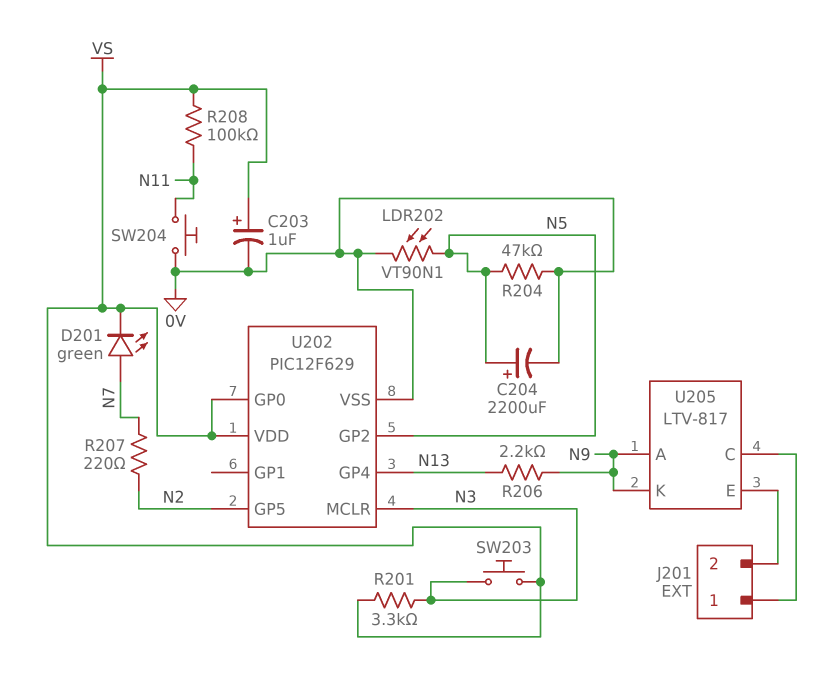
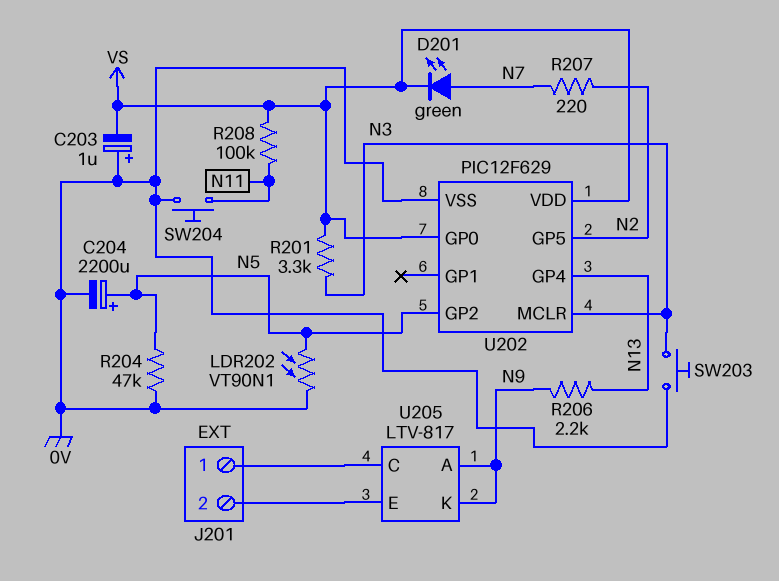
C203: 1uF (plus VS, minus 0V) -> 1uF (plus 0V, minus VS)
SW203: button (N3, VS) -> button (0V, N3)

